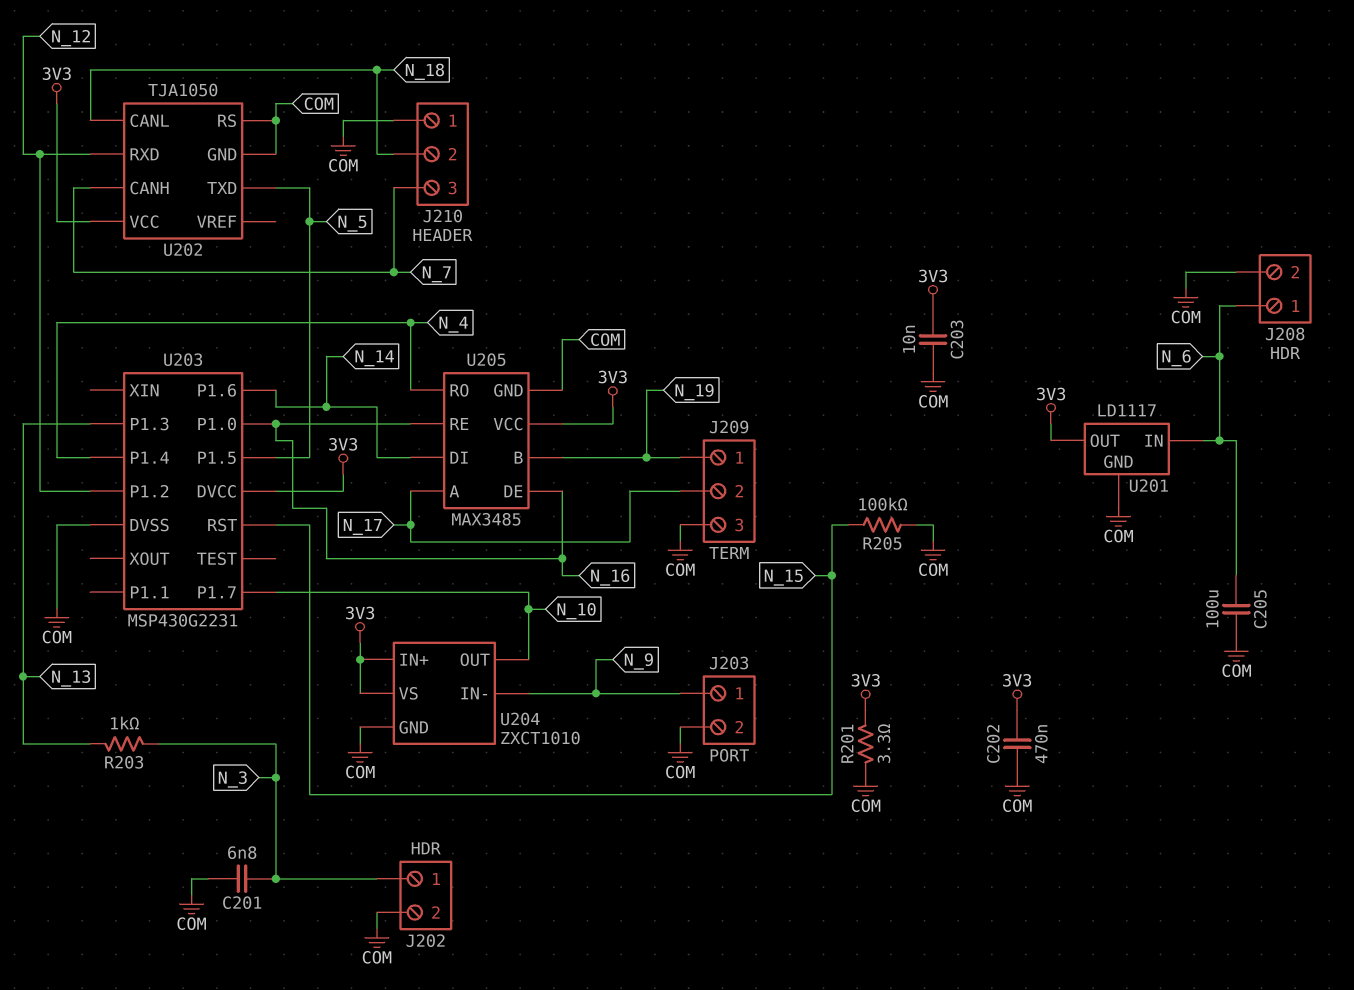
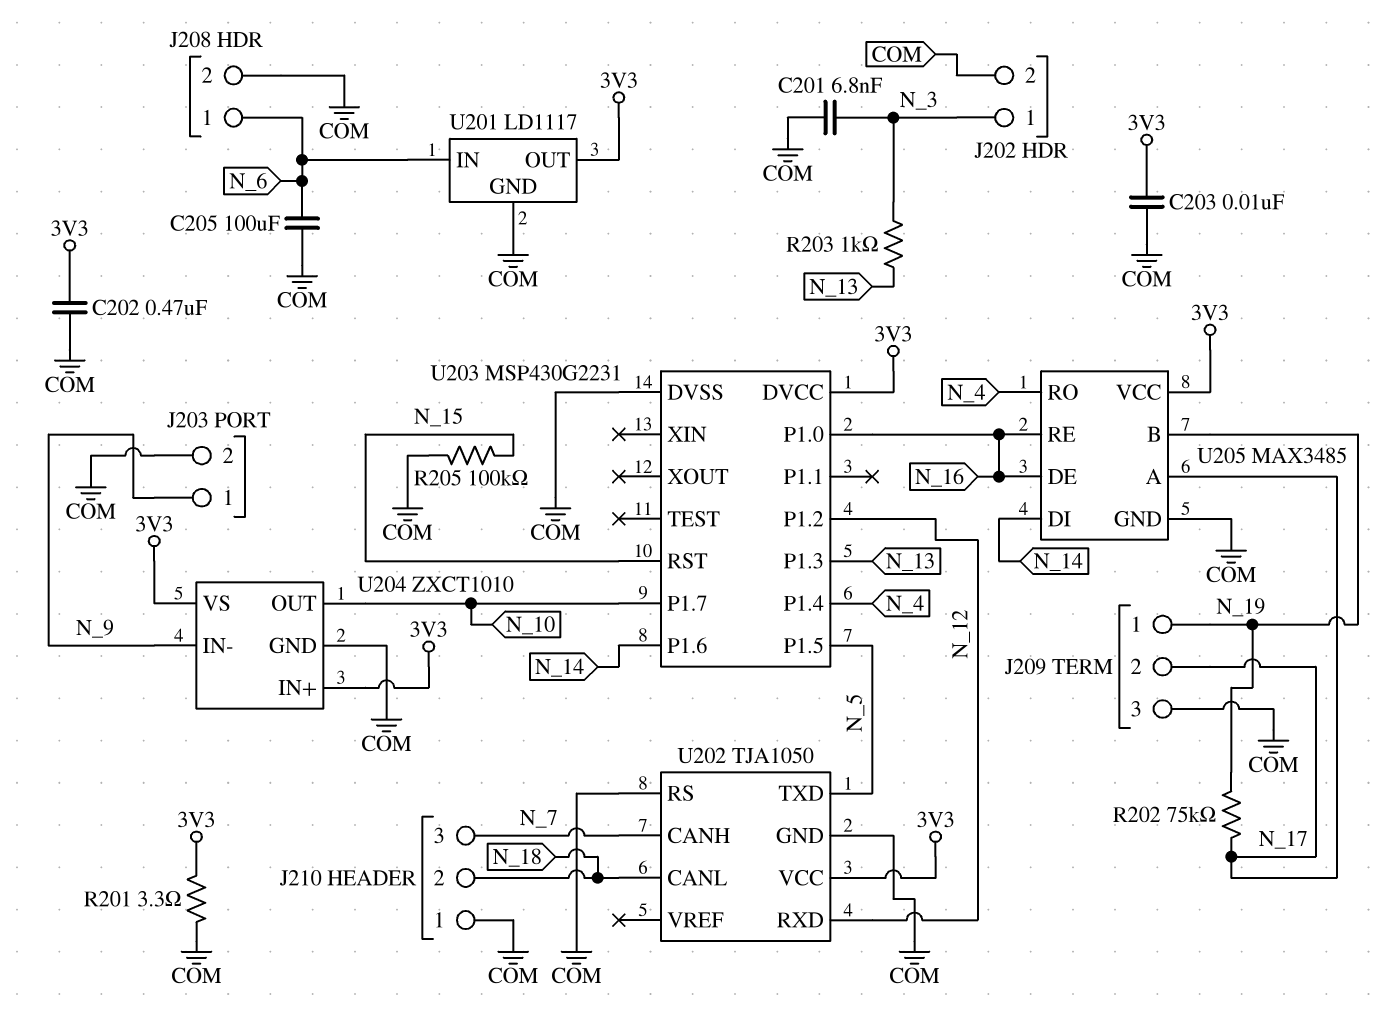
R202: none -> 75k (N_17, N_19)

